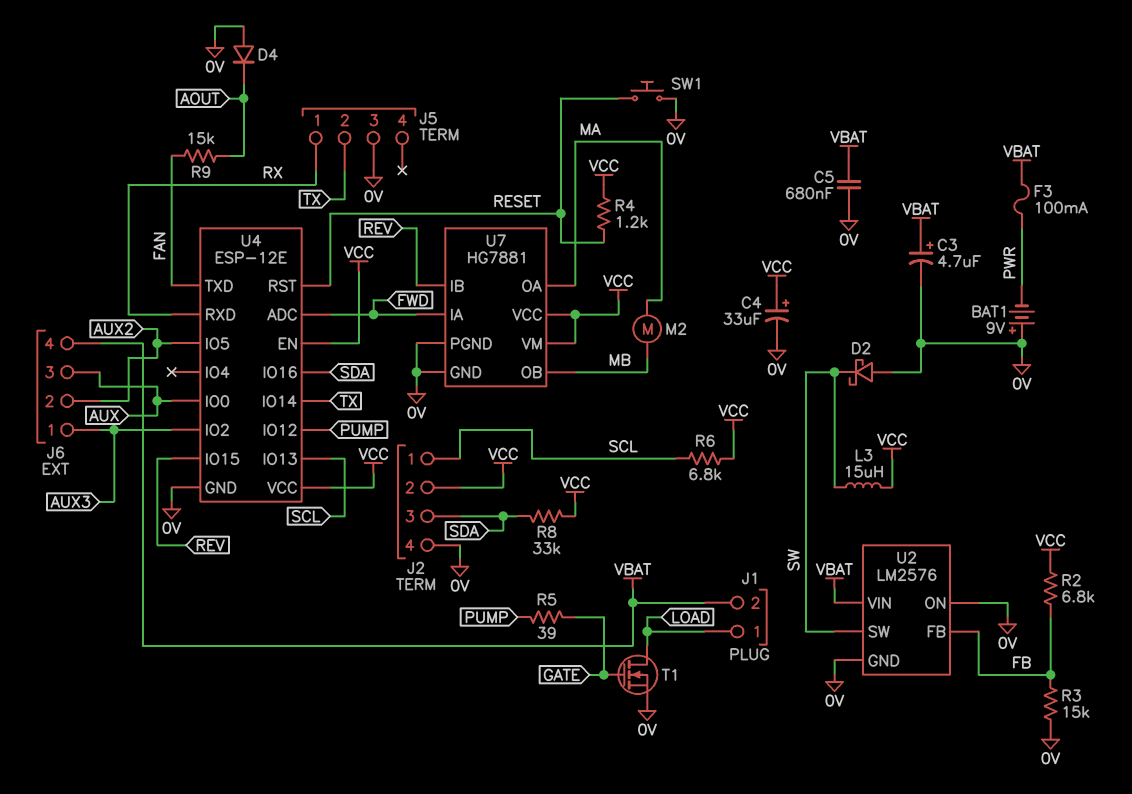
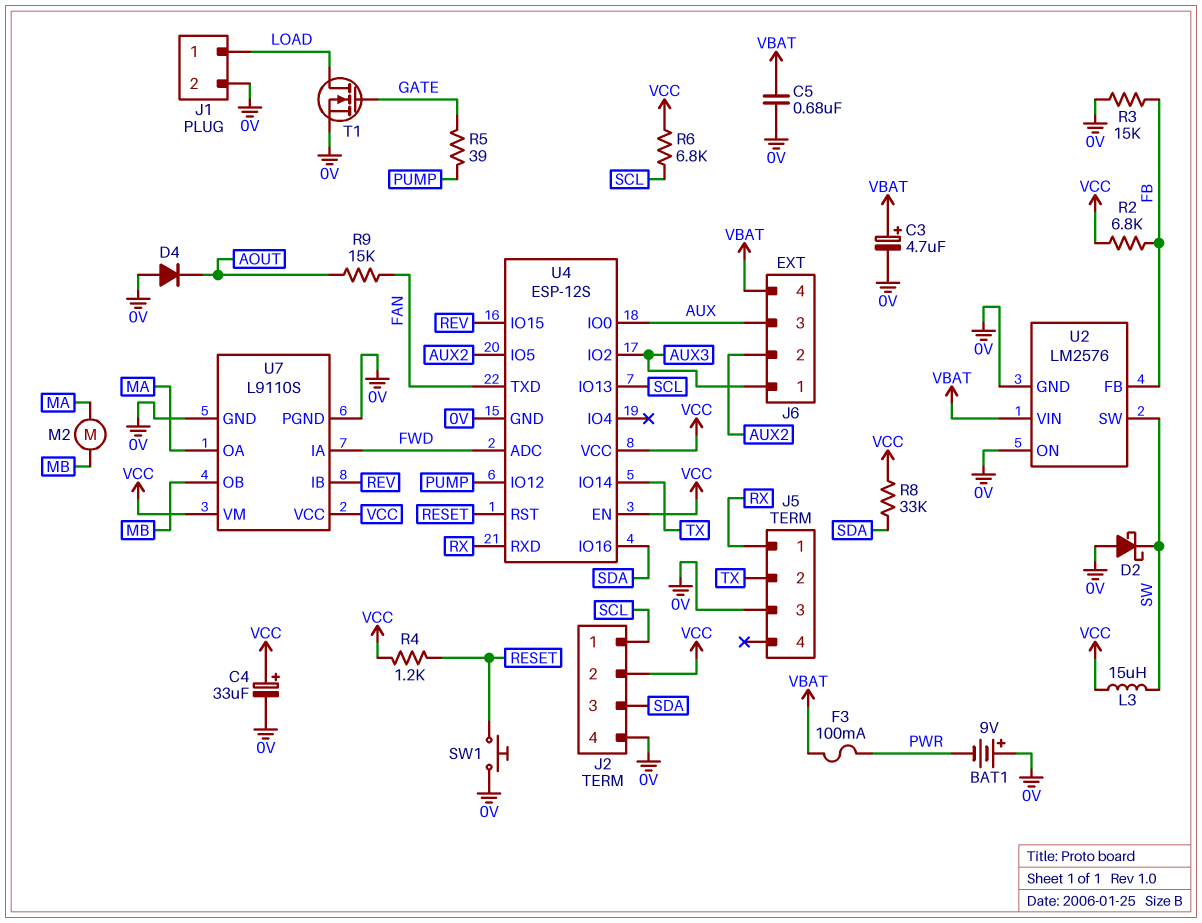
J1 pin 2: VBAT -> 0V
U4: ESP-12E -> ESP-12S
U7: HG7881 -> L9110S

